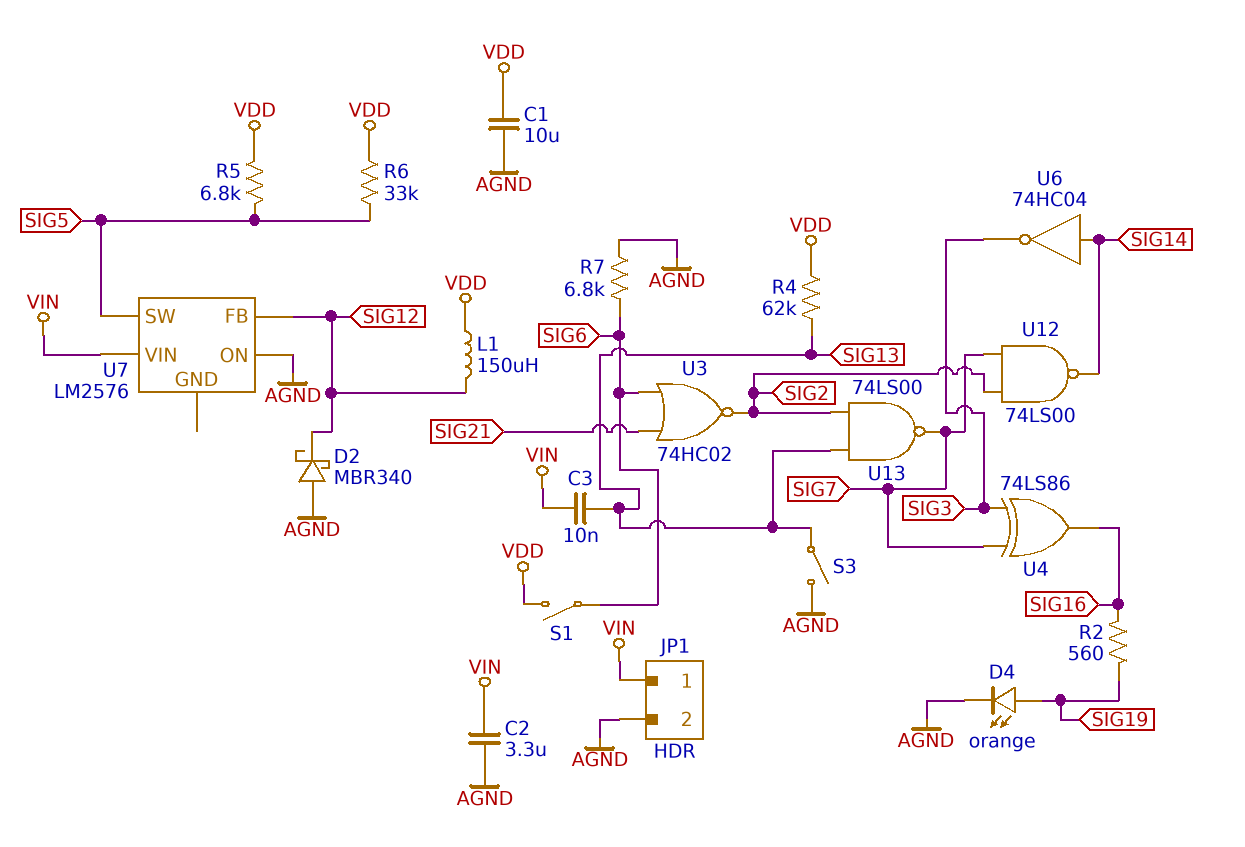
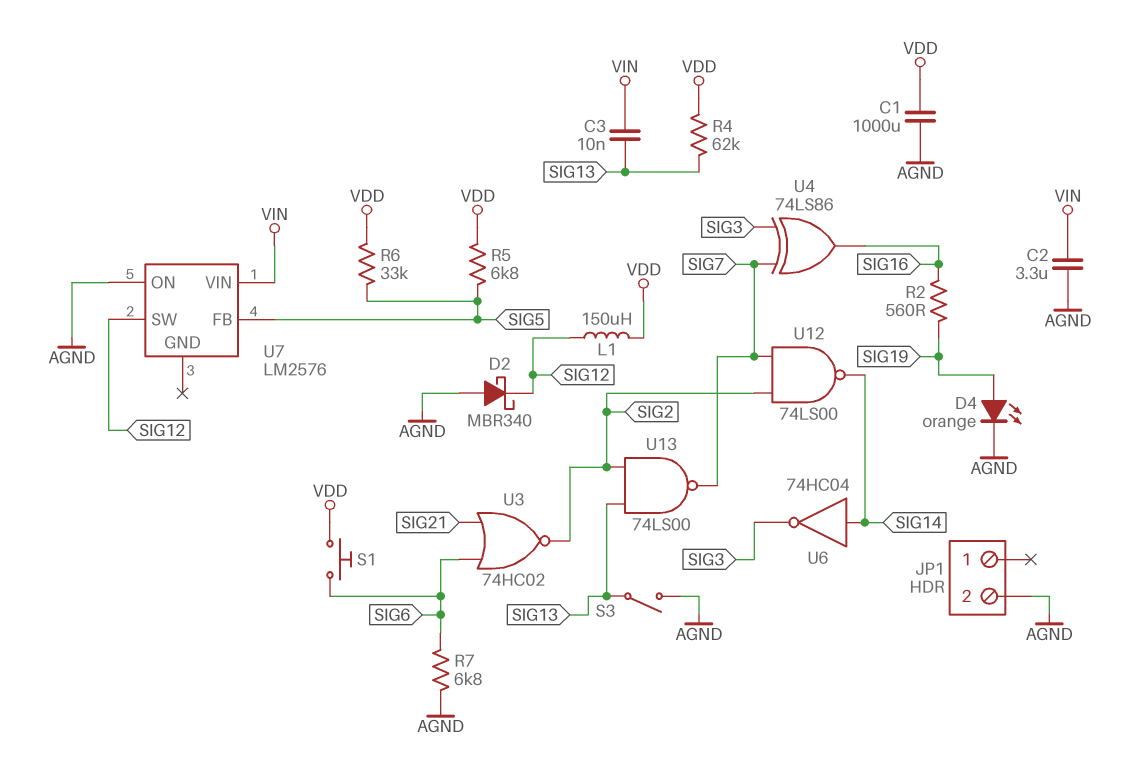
C1: 10uF (AGND, VDD) -> 1000uF (AGND, VDD)
JP1 pin 1: VIN -> none
S1: switch (SIG6, VDD) -> button (SIG6, VDD)
U7 pin FB: SIG12 -> SIG5
U7 pin SW: SIG5 -> SIG12

